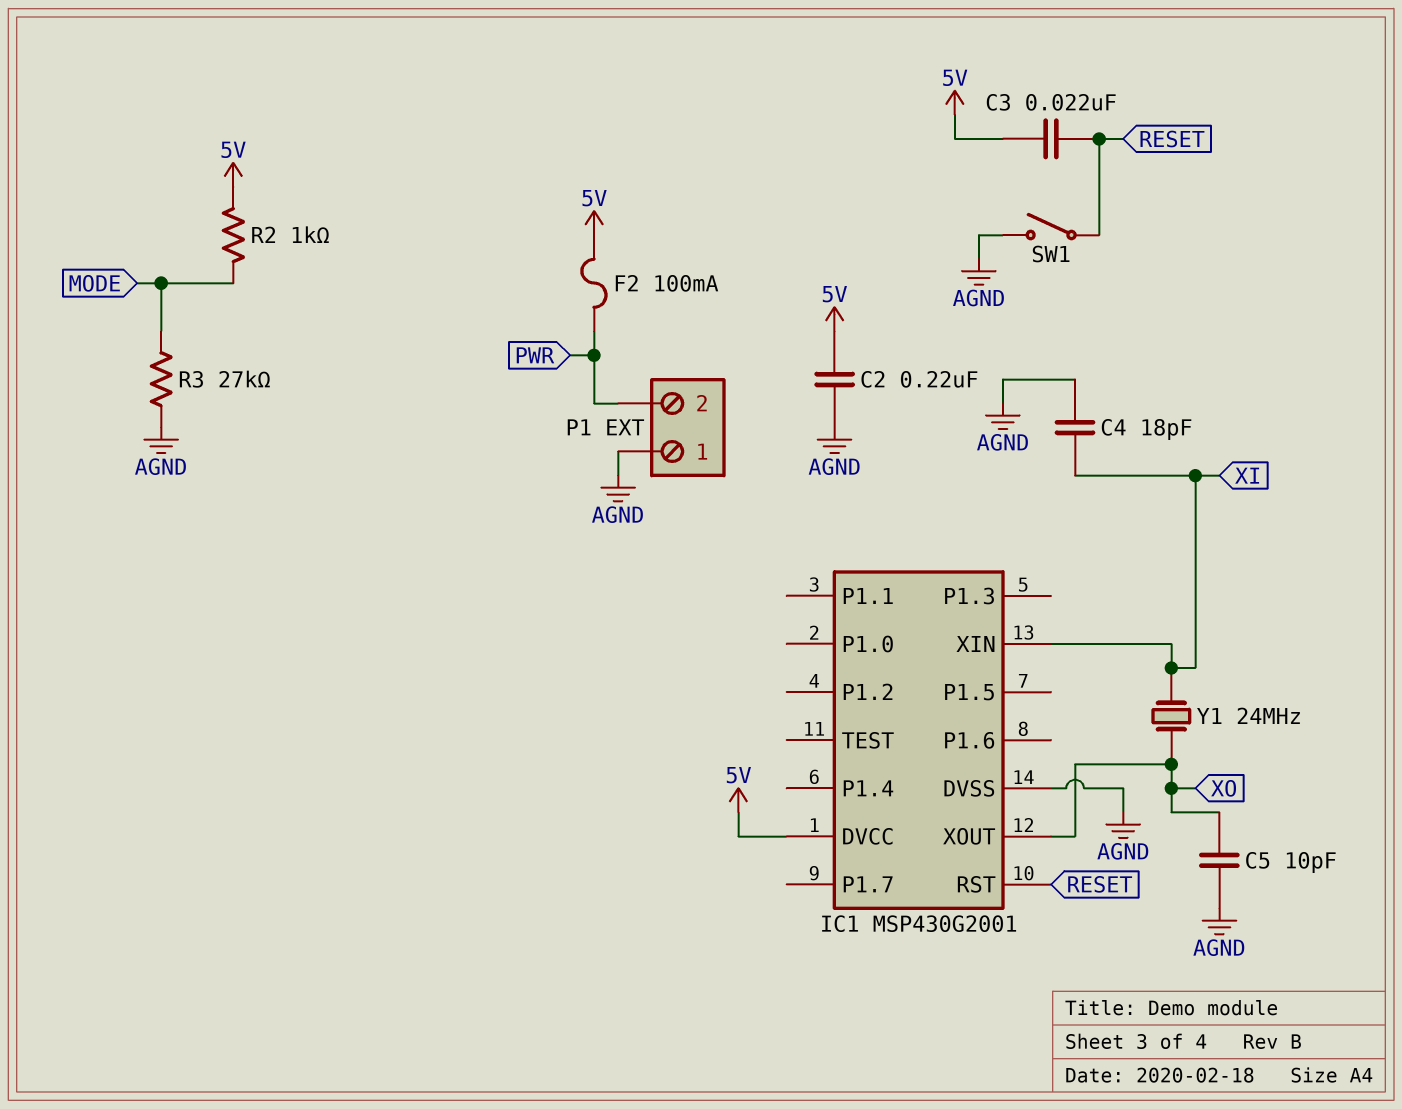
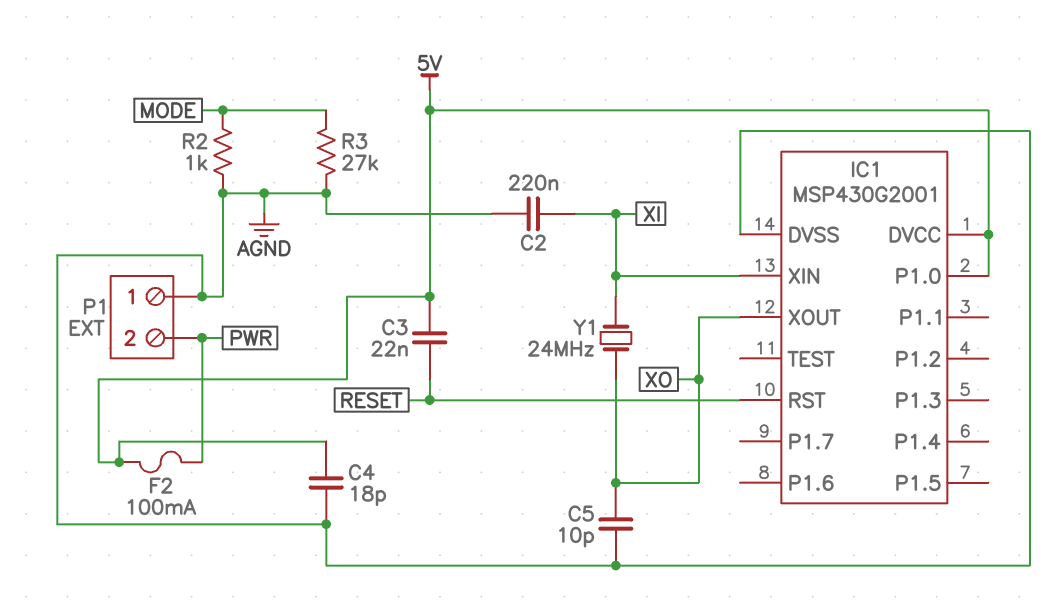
C2: 220nF (5V, AGND) -> 220nF (AGND, XI)
C4: 18pF (AGND, XI) -> 18pF (5V, AGND)
IC1 pin P1.0: none -> 5V
R2: 1k (5V, MODE) -> 1k (AGND, MODE)
SW1: switch (AGND, RESET) -> none

